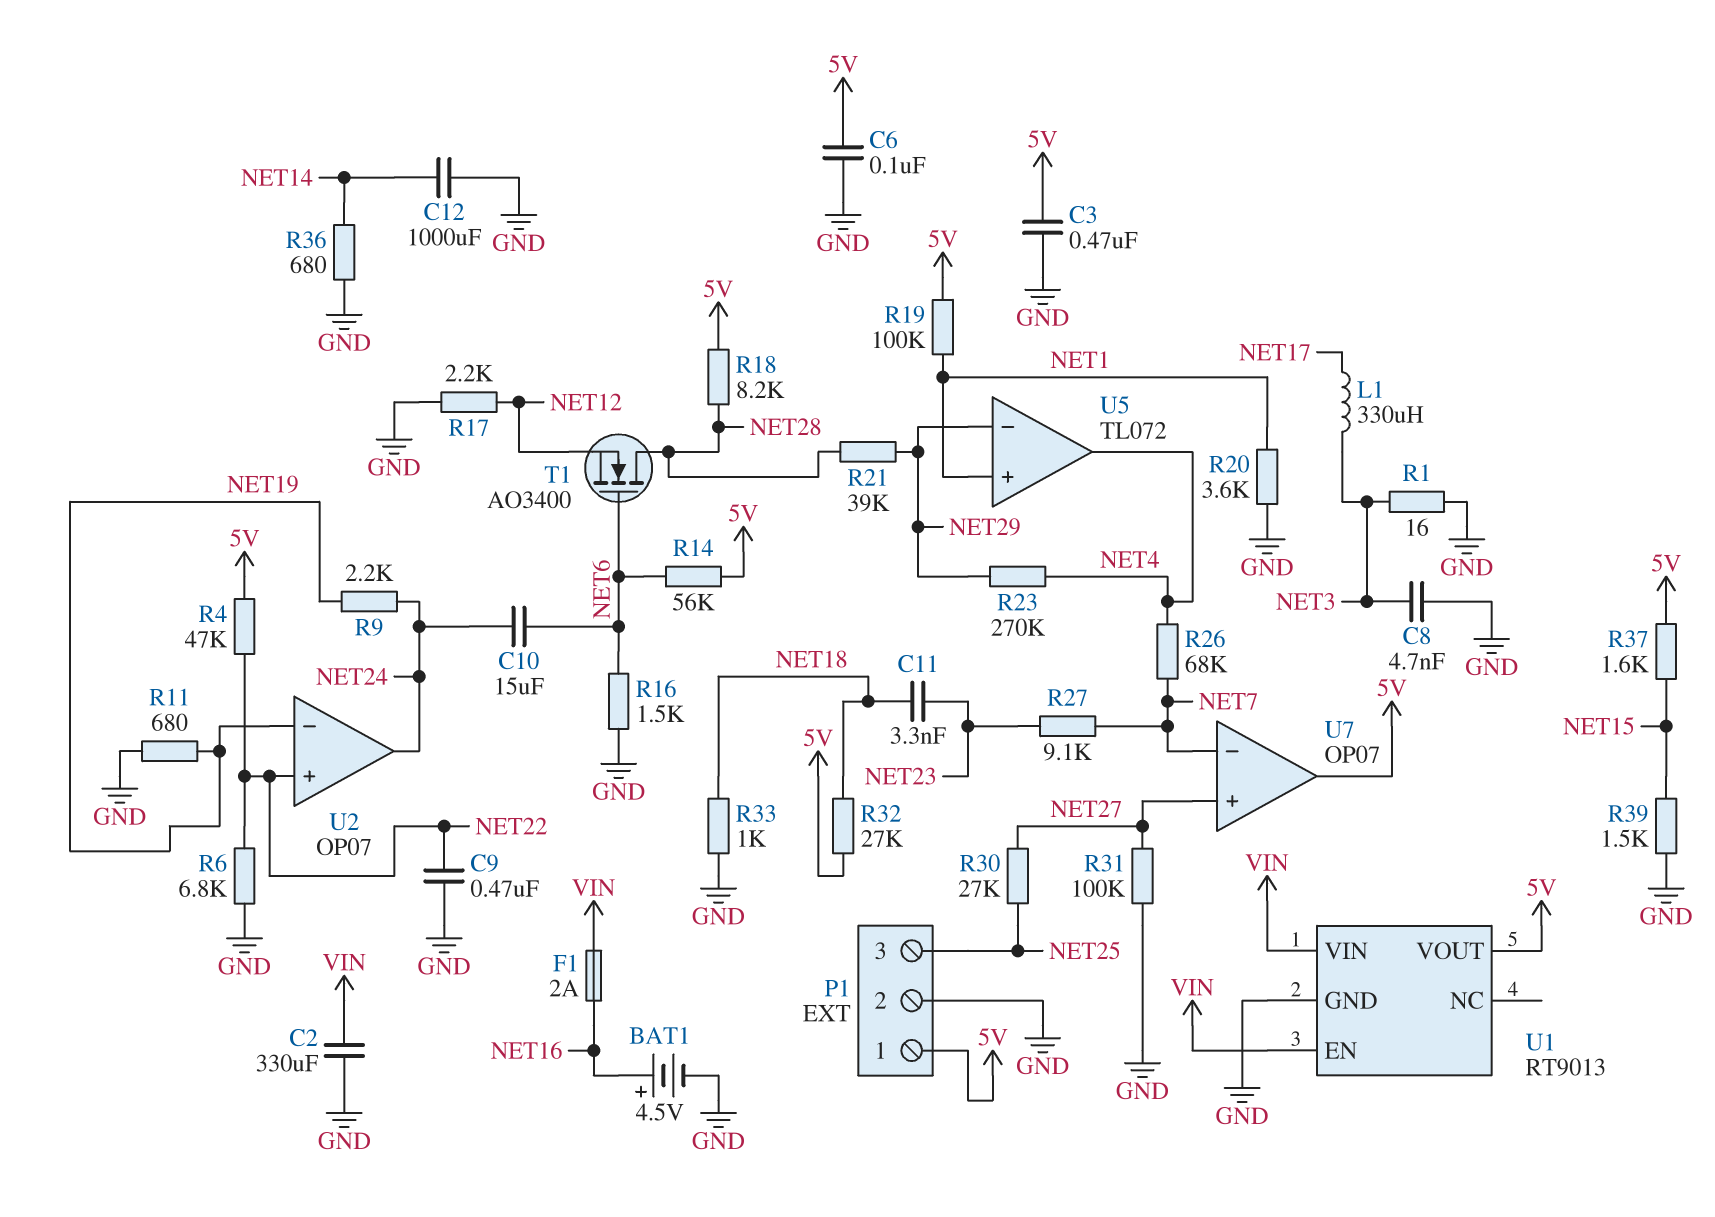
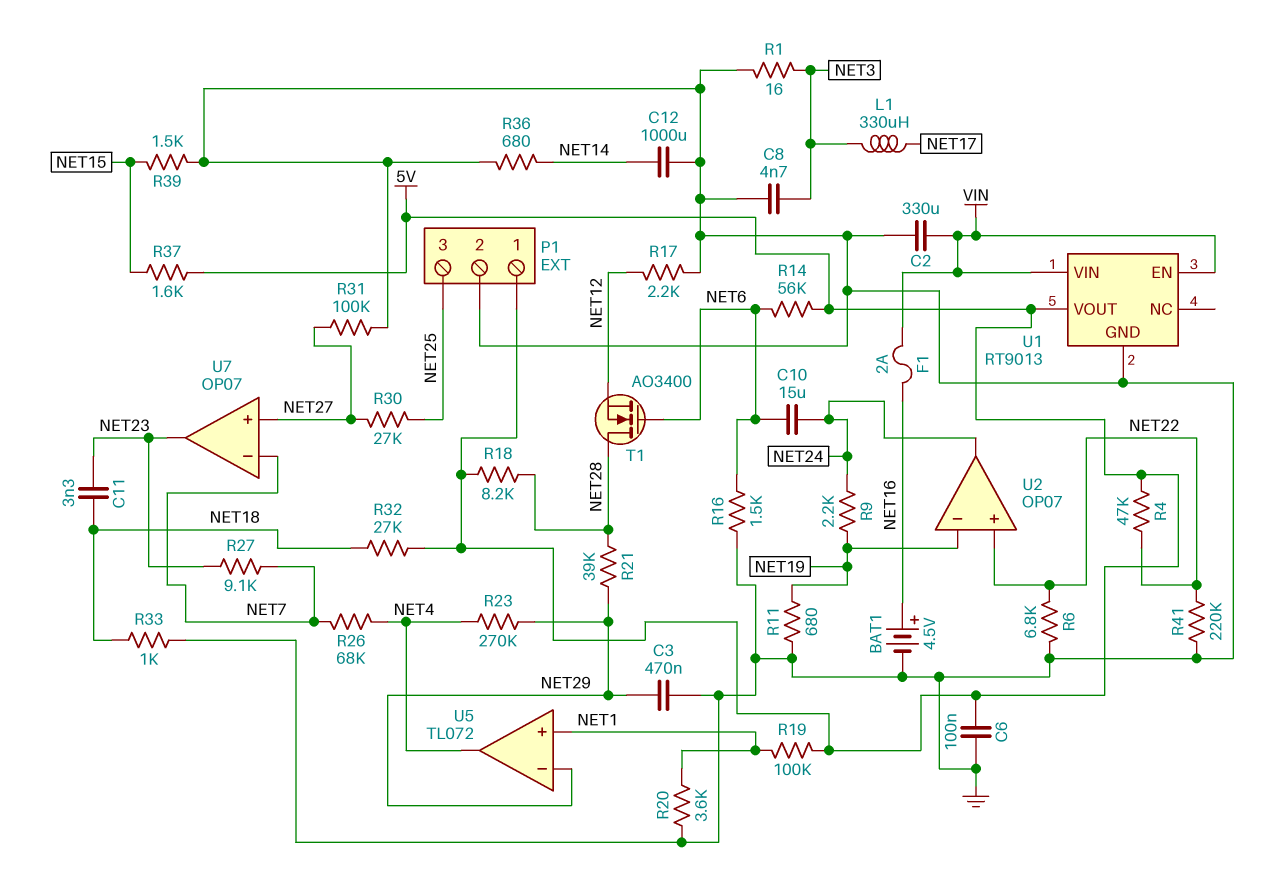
C3: 470nF (5V, GND) -> 470nF (GND, NET29)
C9: 470nF (GND, NET22) -> none
R41: none -> 220k (GND, NET22)
U7 pin out: 5V -> NET23

